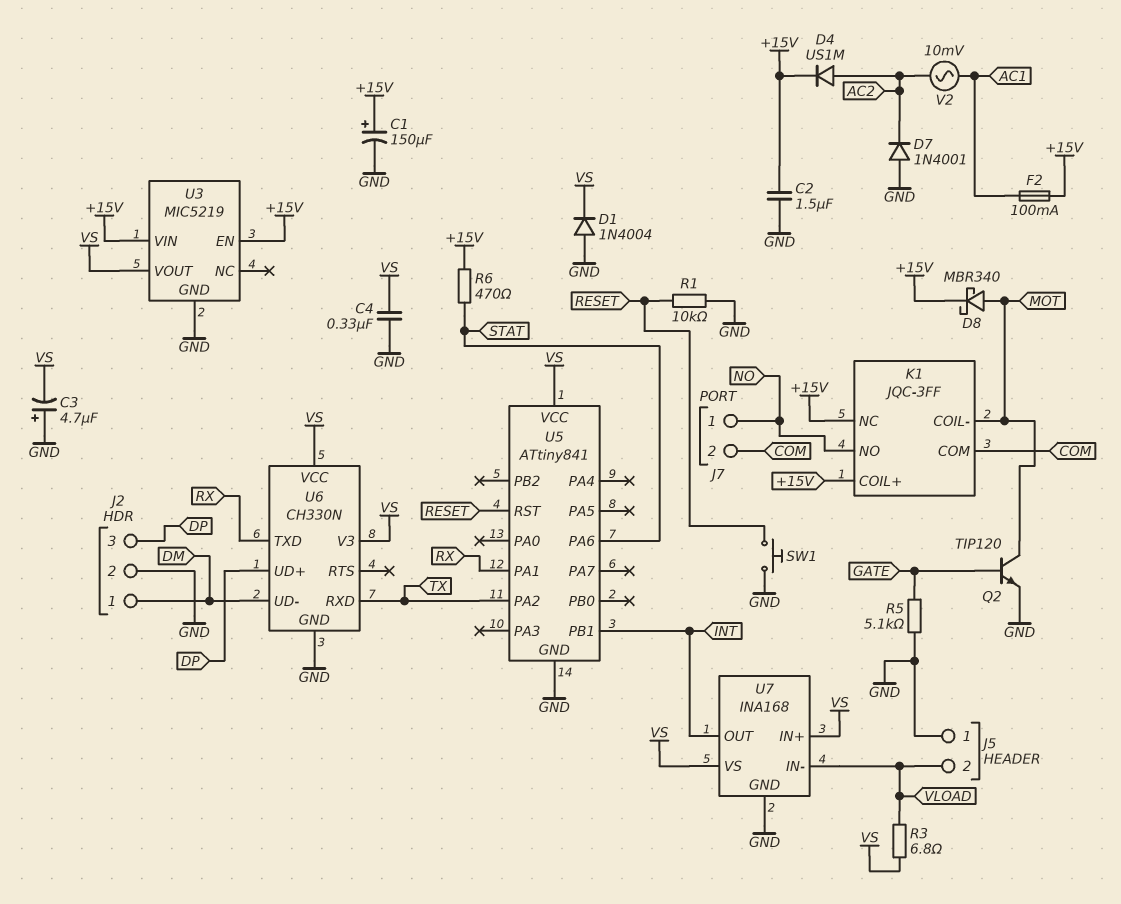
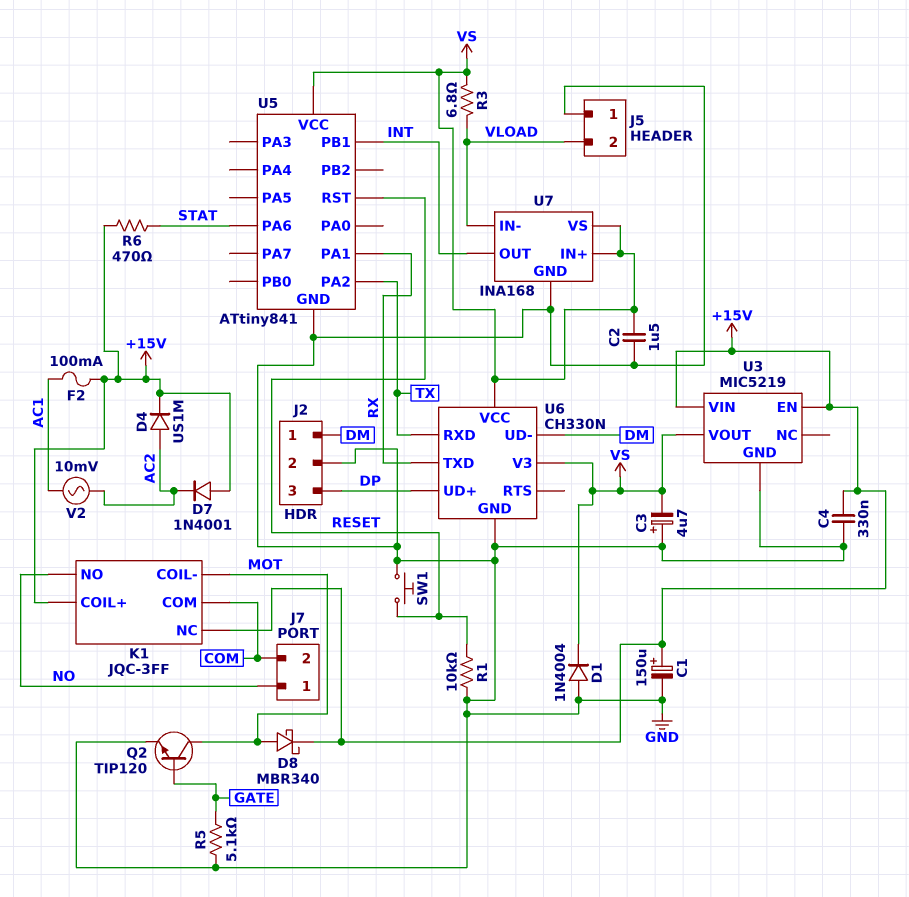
C2: 1.5uF (+15V, GND) -> 1.5uF (GND, VS)
C4: 330nF (GND, VS) -> 330nF (+15V, GND)
D7: diode 1N4001 (A GND, K AC2) -> diode 1N4001 (A +15V, K AC2)

